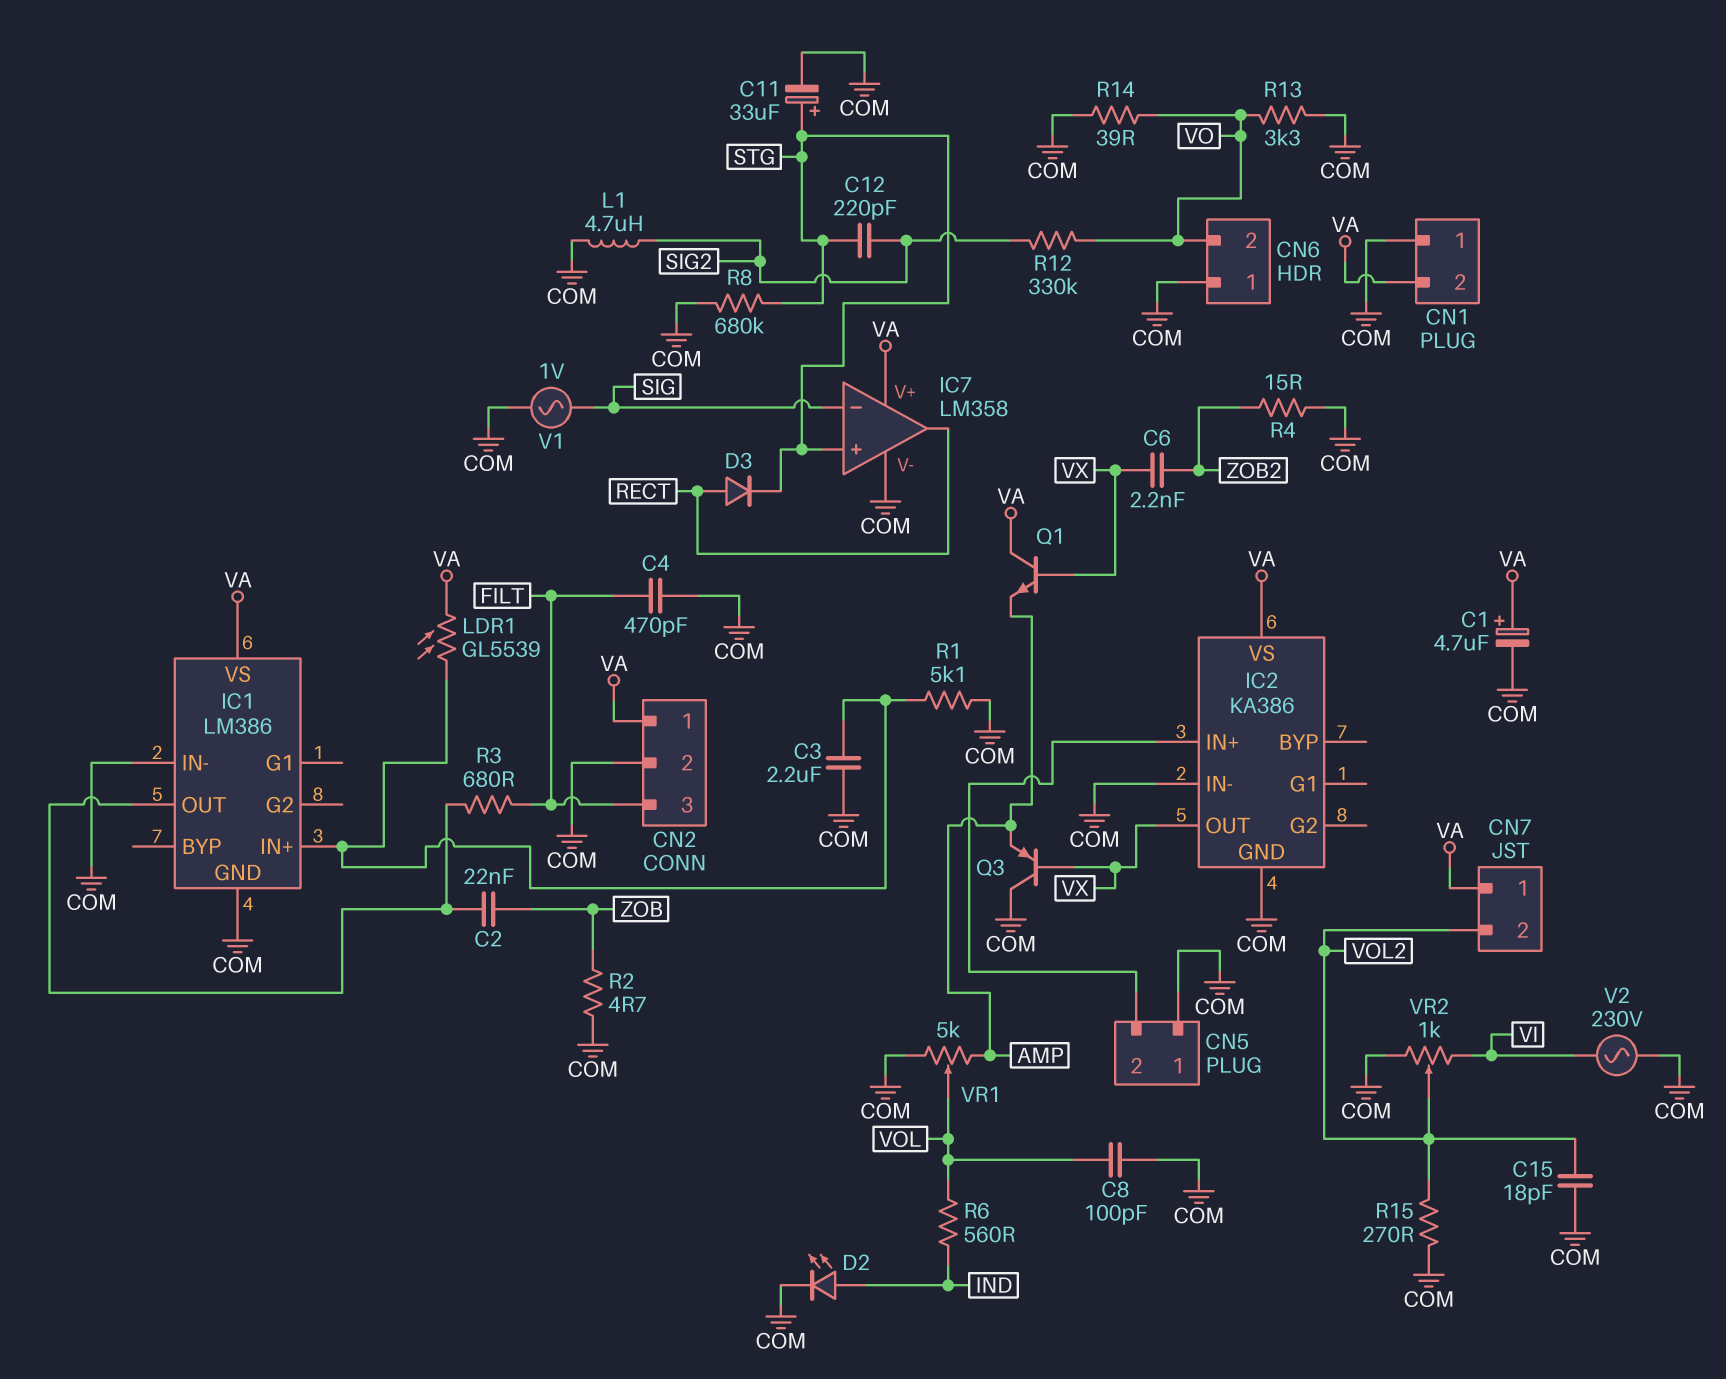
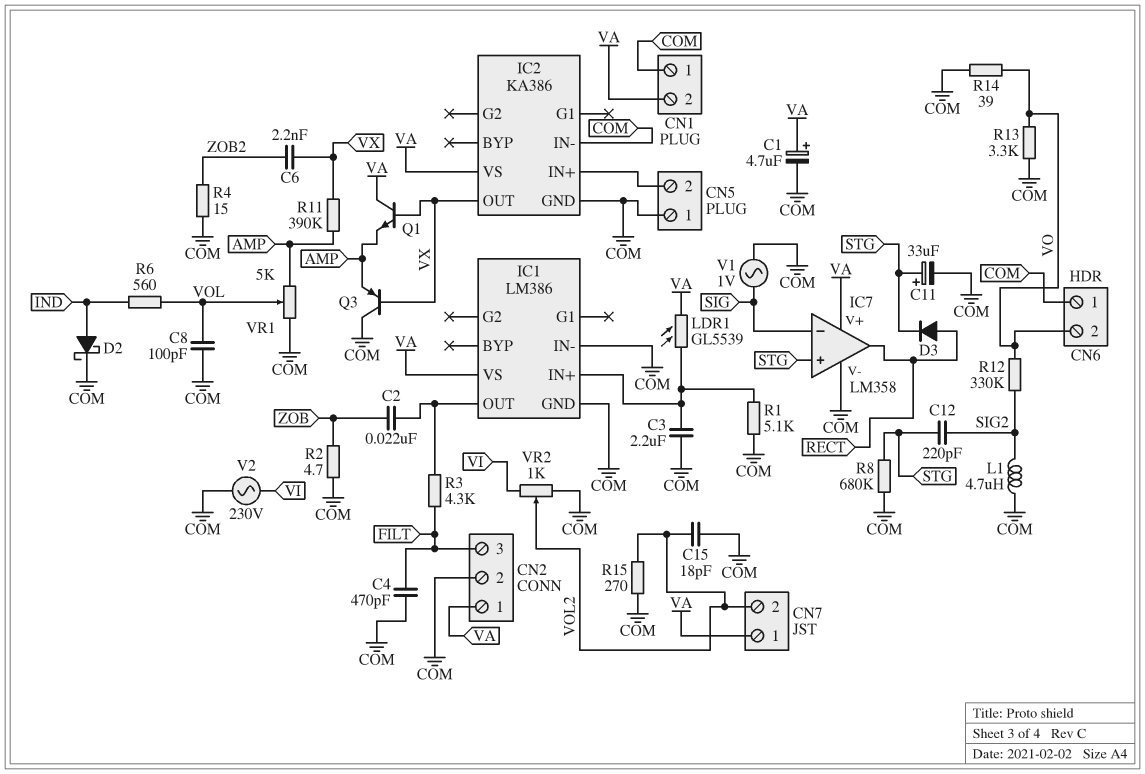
D2: LED (A IND, K COM) -> schottky (A IND, K COM)
R3: 680 (FILT, IC1/OUT) -> 4.3k (FILT, IC1/OUT)
R11: none -> 390k (AMP, VX)

